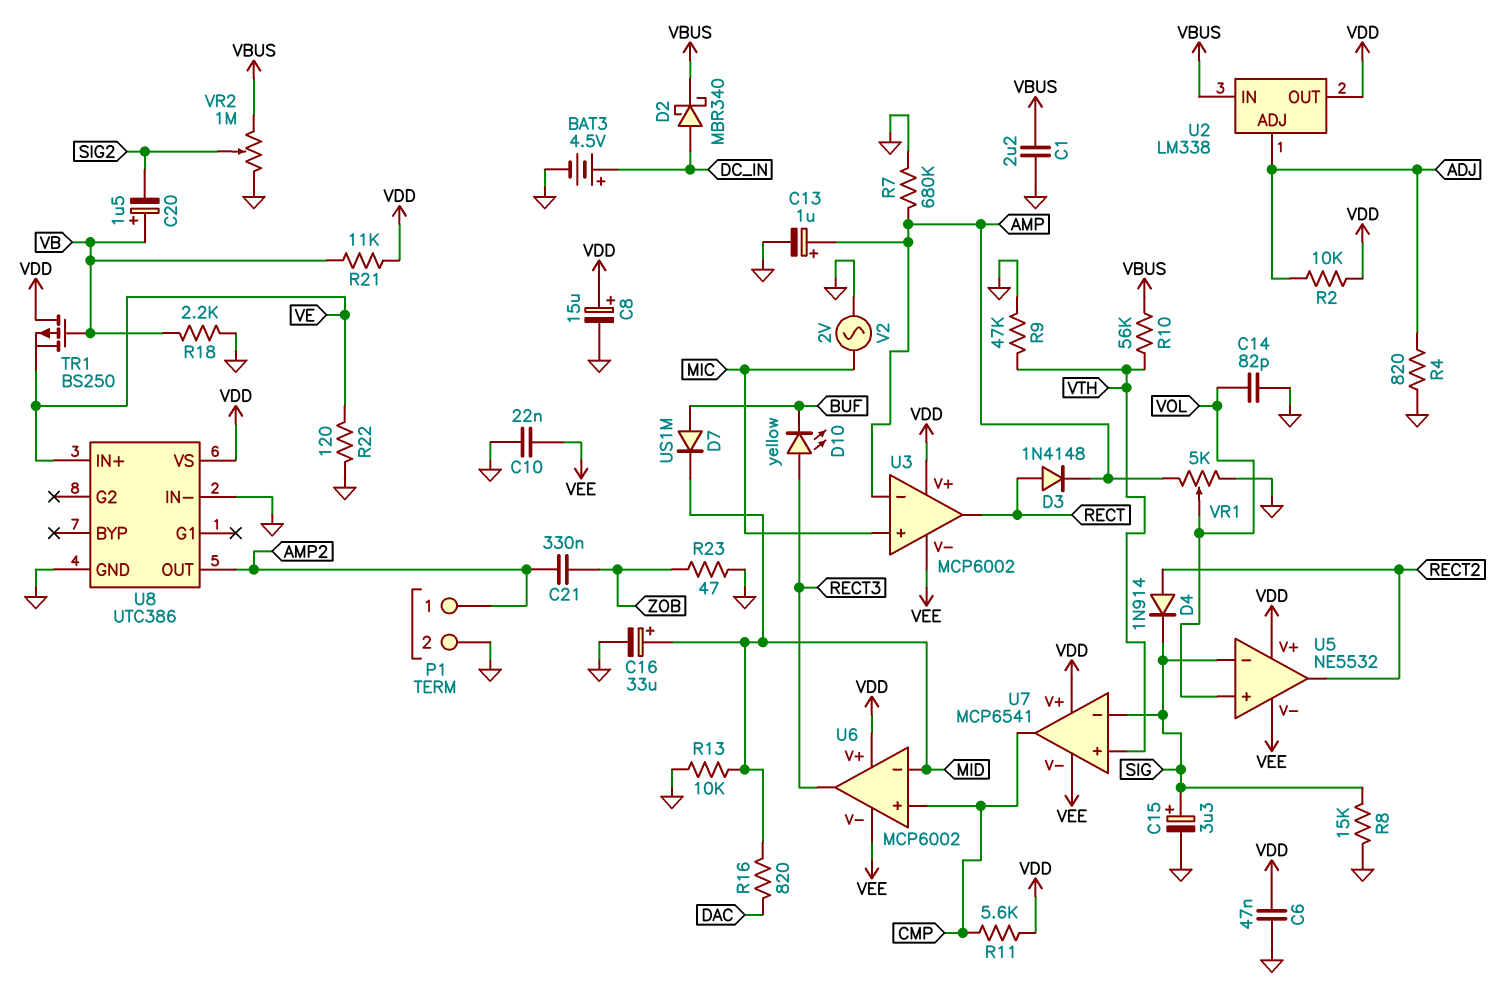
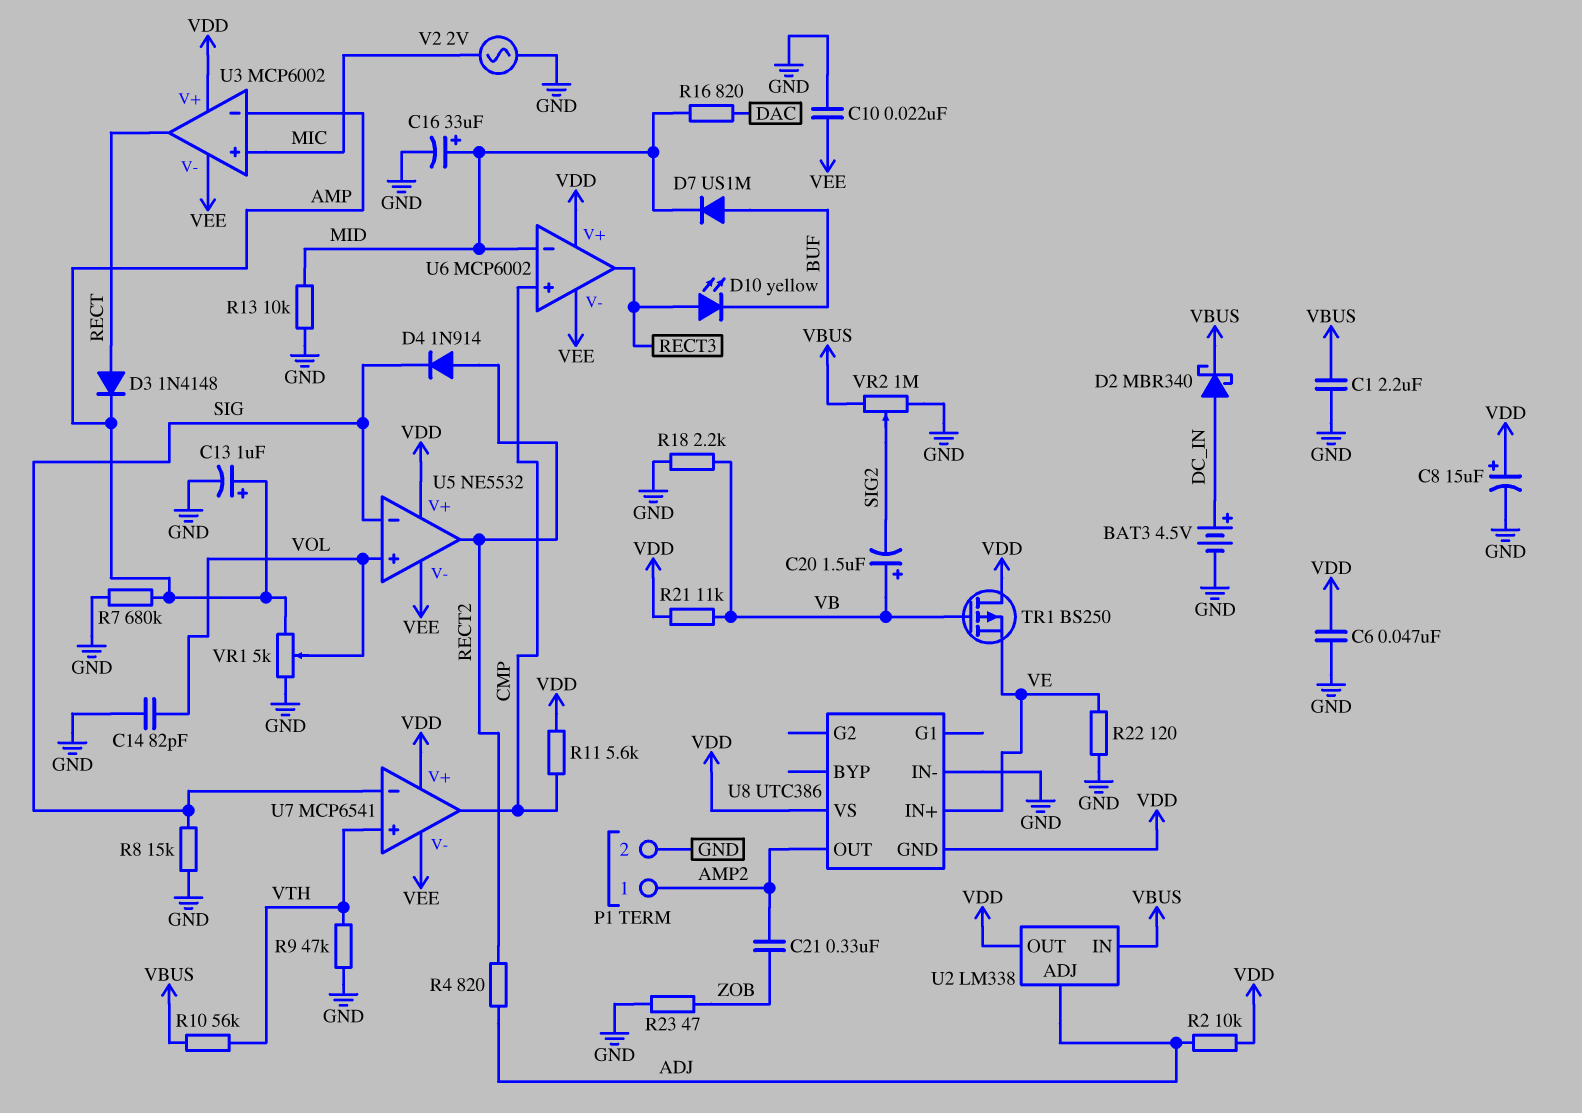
C15: 3.3uF (plus SIG, minus GND) -> none
R4: 820 (ADJ, GND) -> 820 (ADJ, RECT2)
U8 pin GND: GND -> VDD

